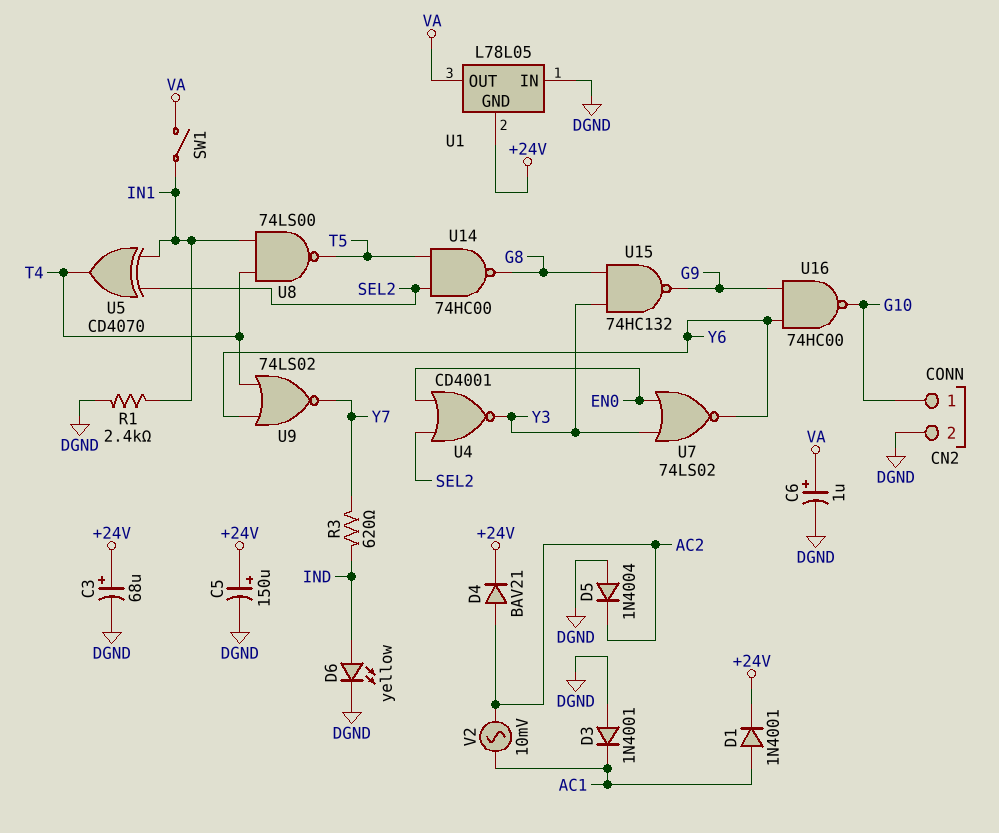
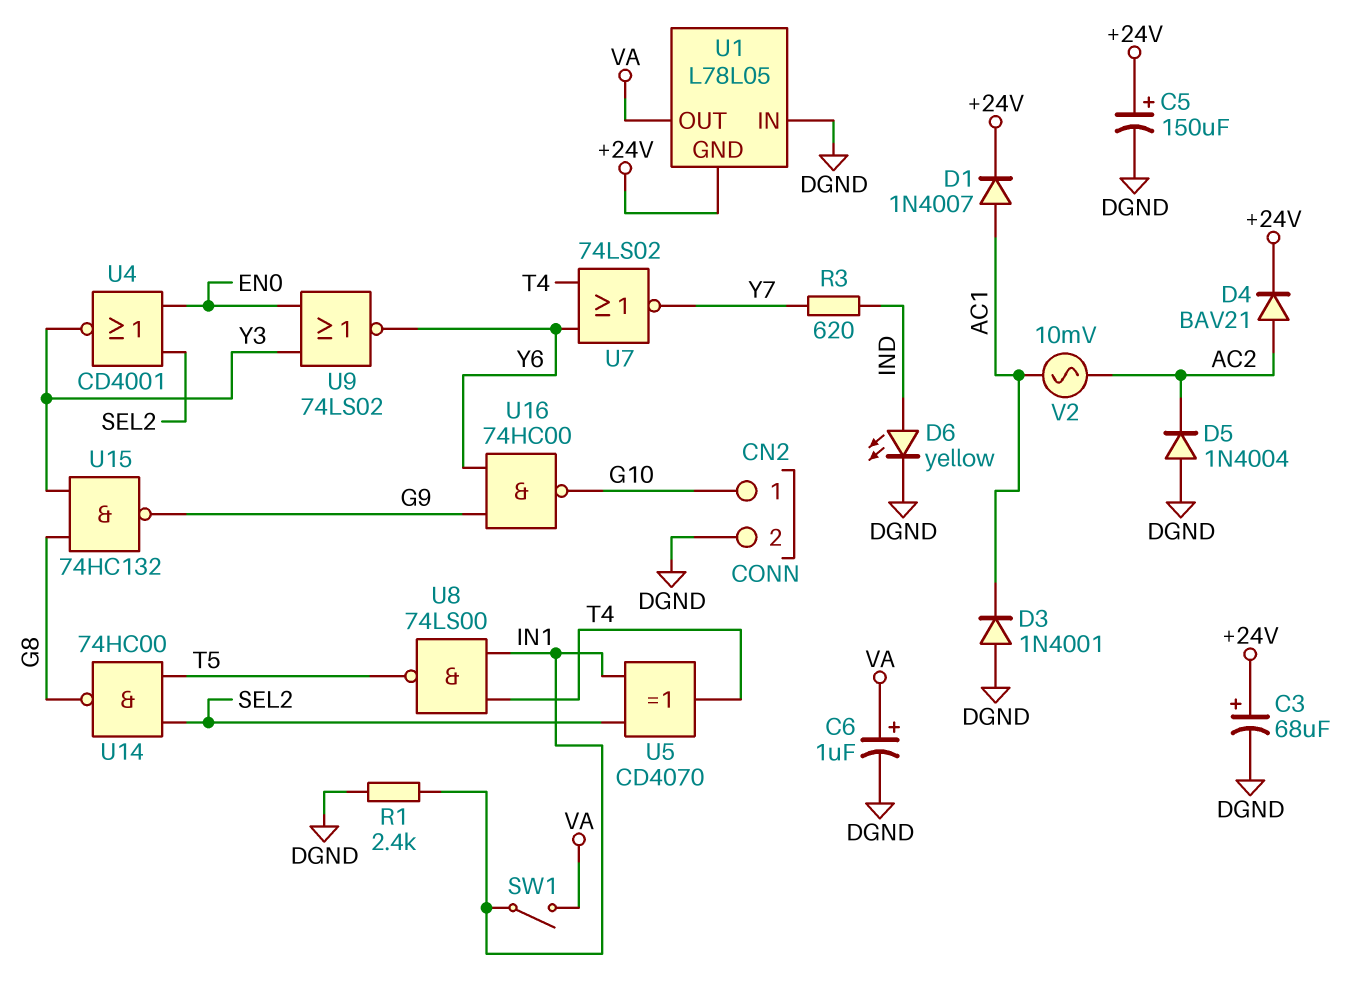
D1: diode 1N4001 (A AC1, K +24V) -> diode 1N4007 (A AC1, K +24V)
U7: NOR 74LS02 (in EN0, in Y3, out Y6) -> NOR 74LS02 (in T4, in Y6, out Y7)
U9: NOR 74LS02 (in T4, in Y6, out Y7) -> NOR 74LS02 (in EN0, in Y3, out Y6)

